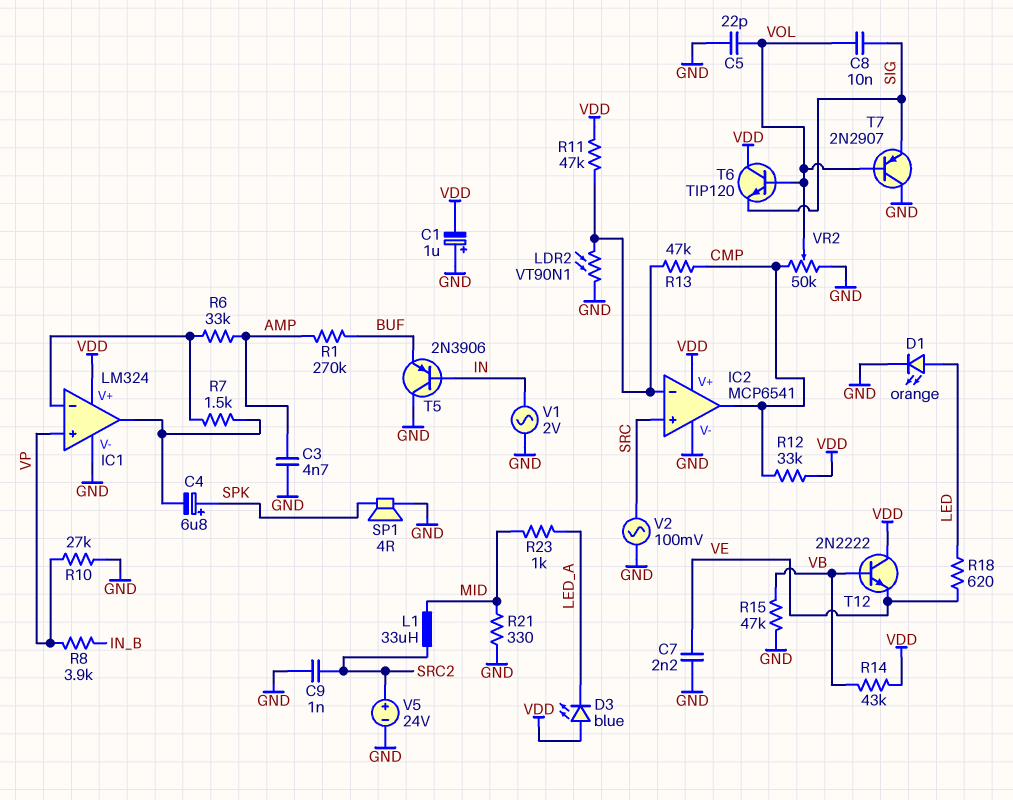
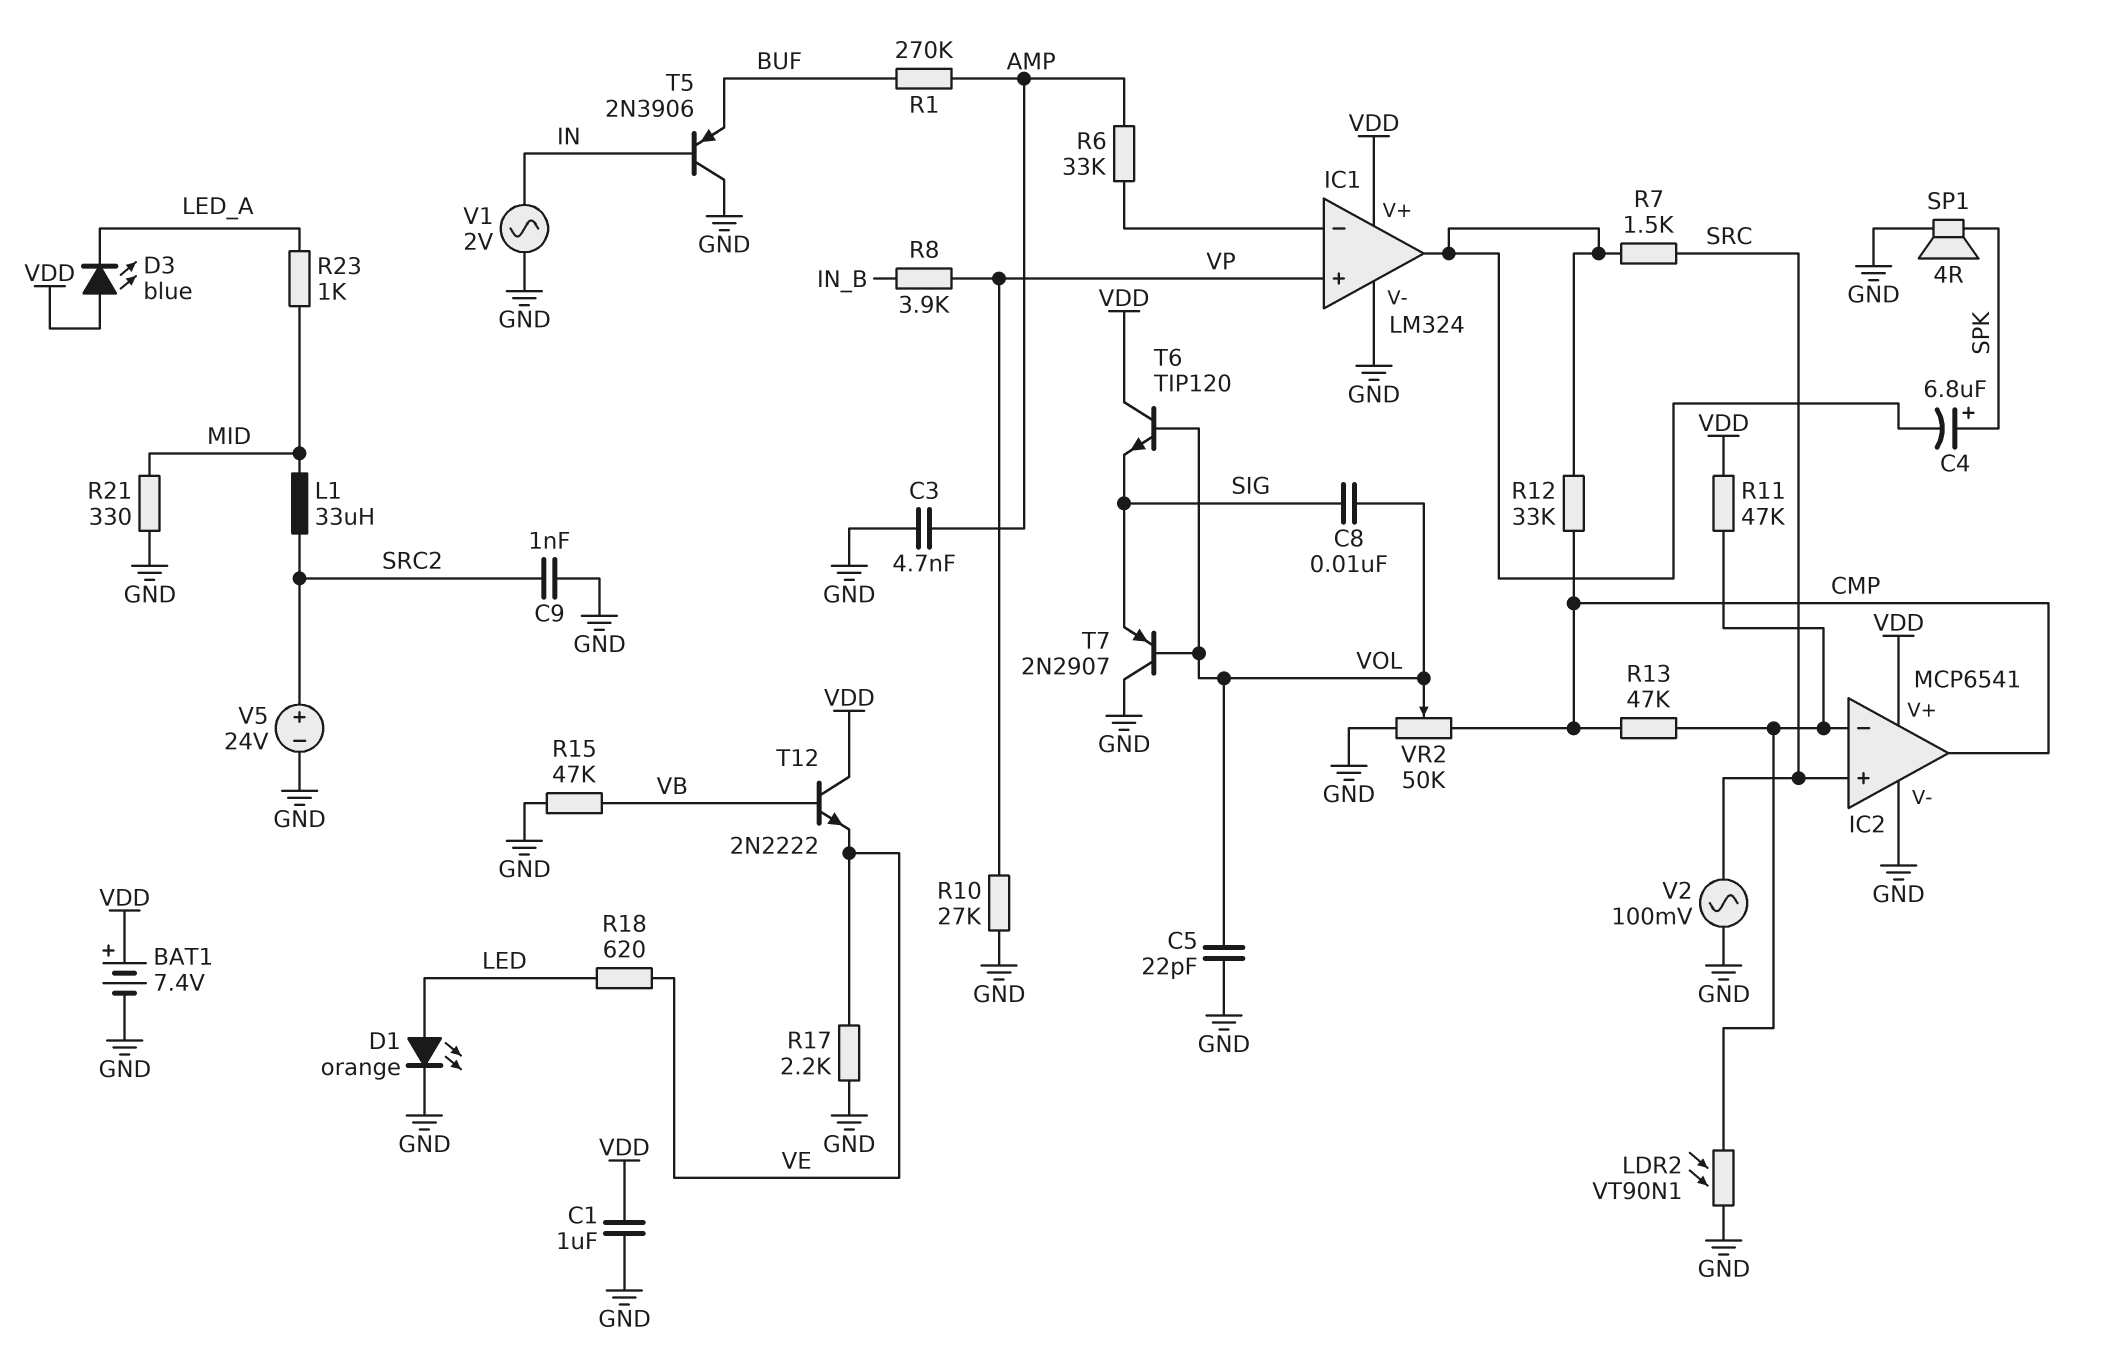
BAT1: none -> 7.4V (plus VDD, minus GND)
C1: 1uF (plus GND, minus VDD) -> 1uF (GND, VDD)
C7: 2.2nF (GND, VE) -> none
R7: 1.5k (IC1/in-, IC1/out) -> 1.5k (IC1/out, SRC)
R12: 33k (CMP, VDD) -> 33k (CMP, IC1/out)
R14: 43k (VB, VDD) -> none
R17: none -> 2.2k (GND, VE)

